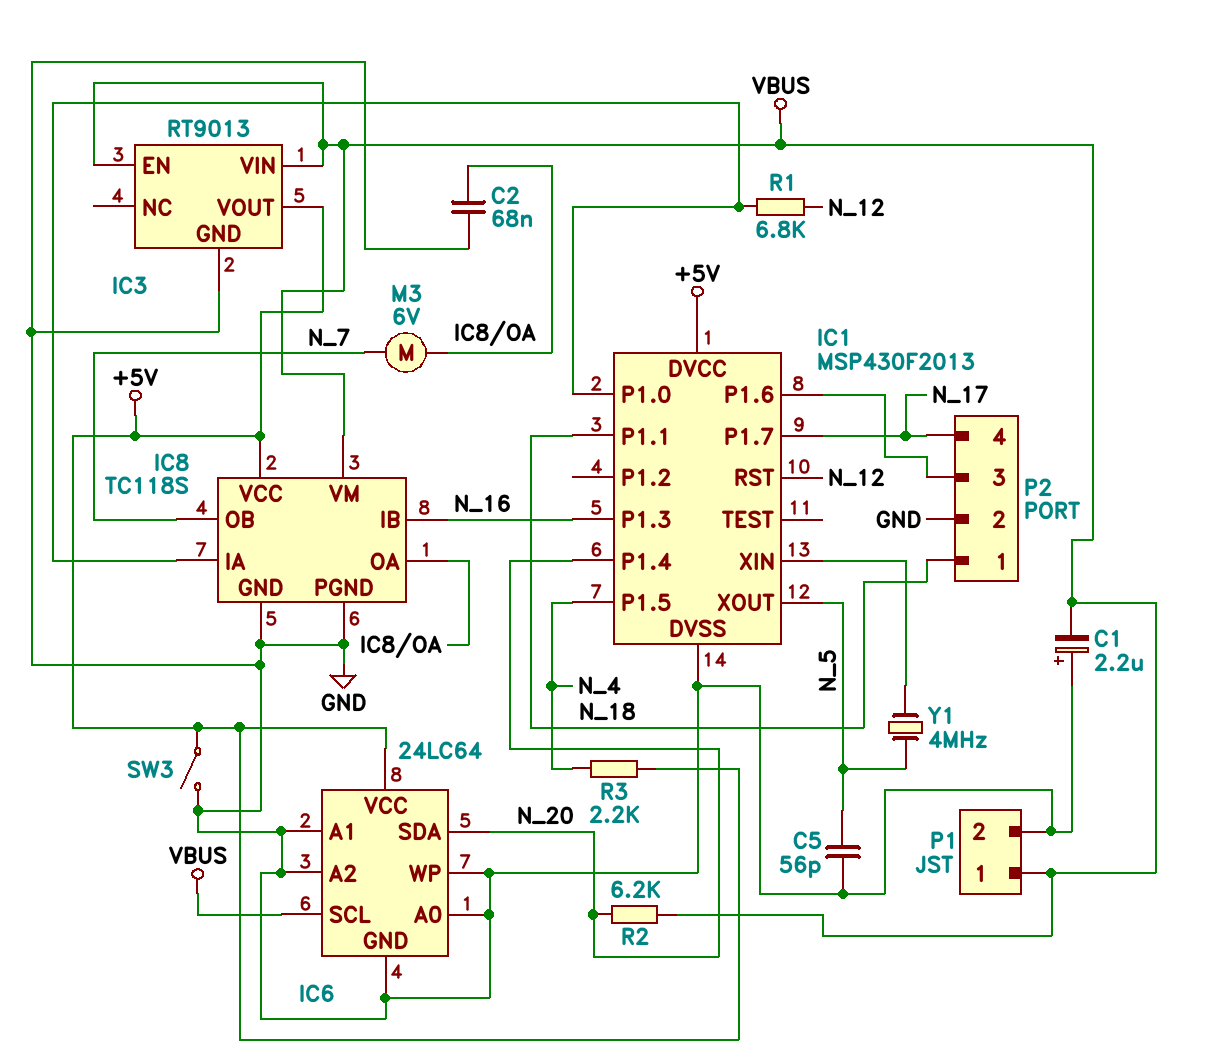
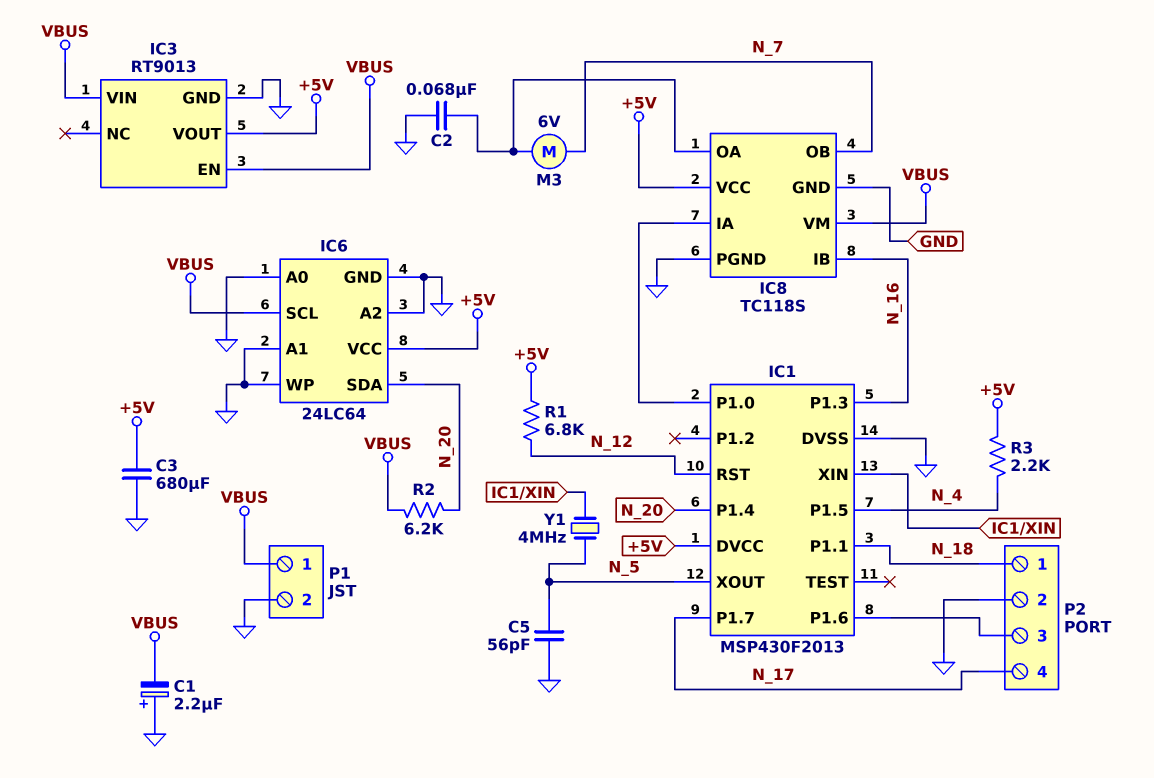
C3: none -> 680uF (+5V, GND)
R1: 6.8k (IC1/P1.0, N_12) -> 6.8k (+5V, N_12)
SW3: switch (+5V, GND) -> none

